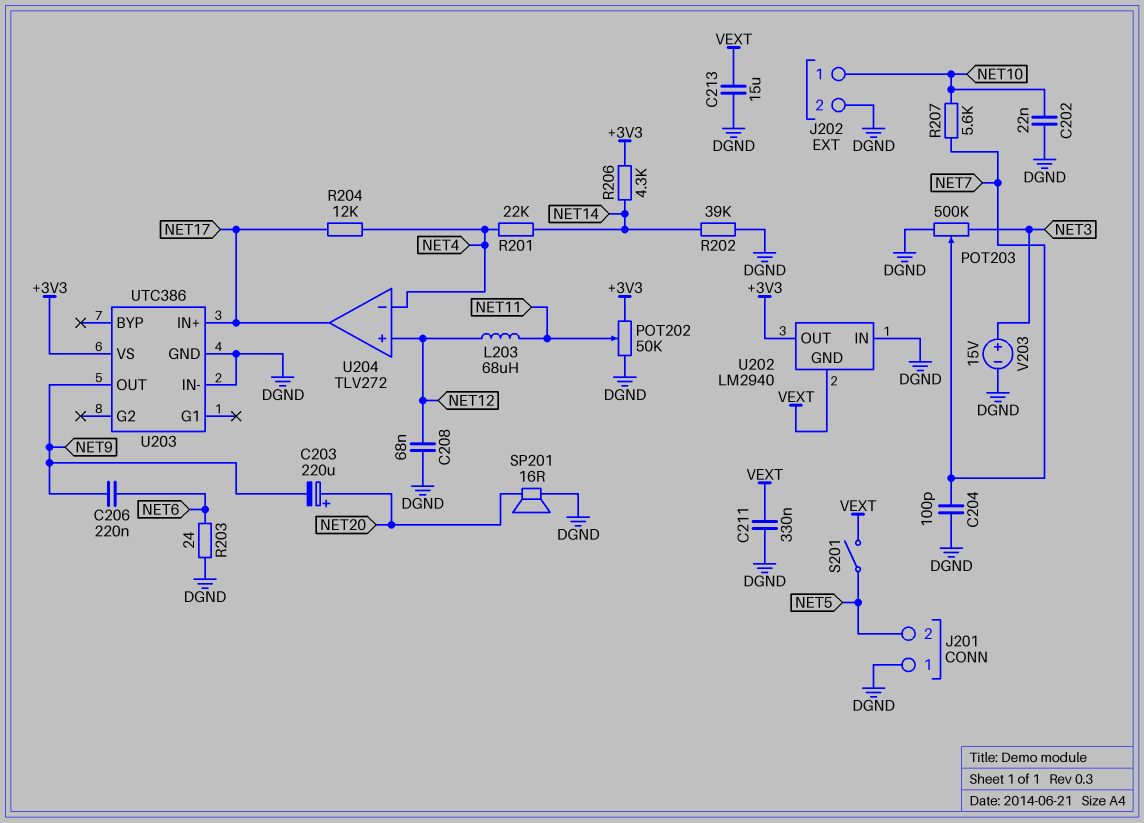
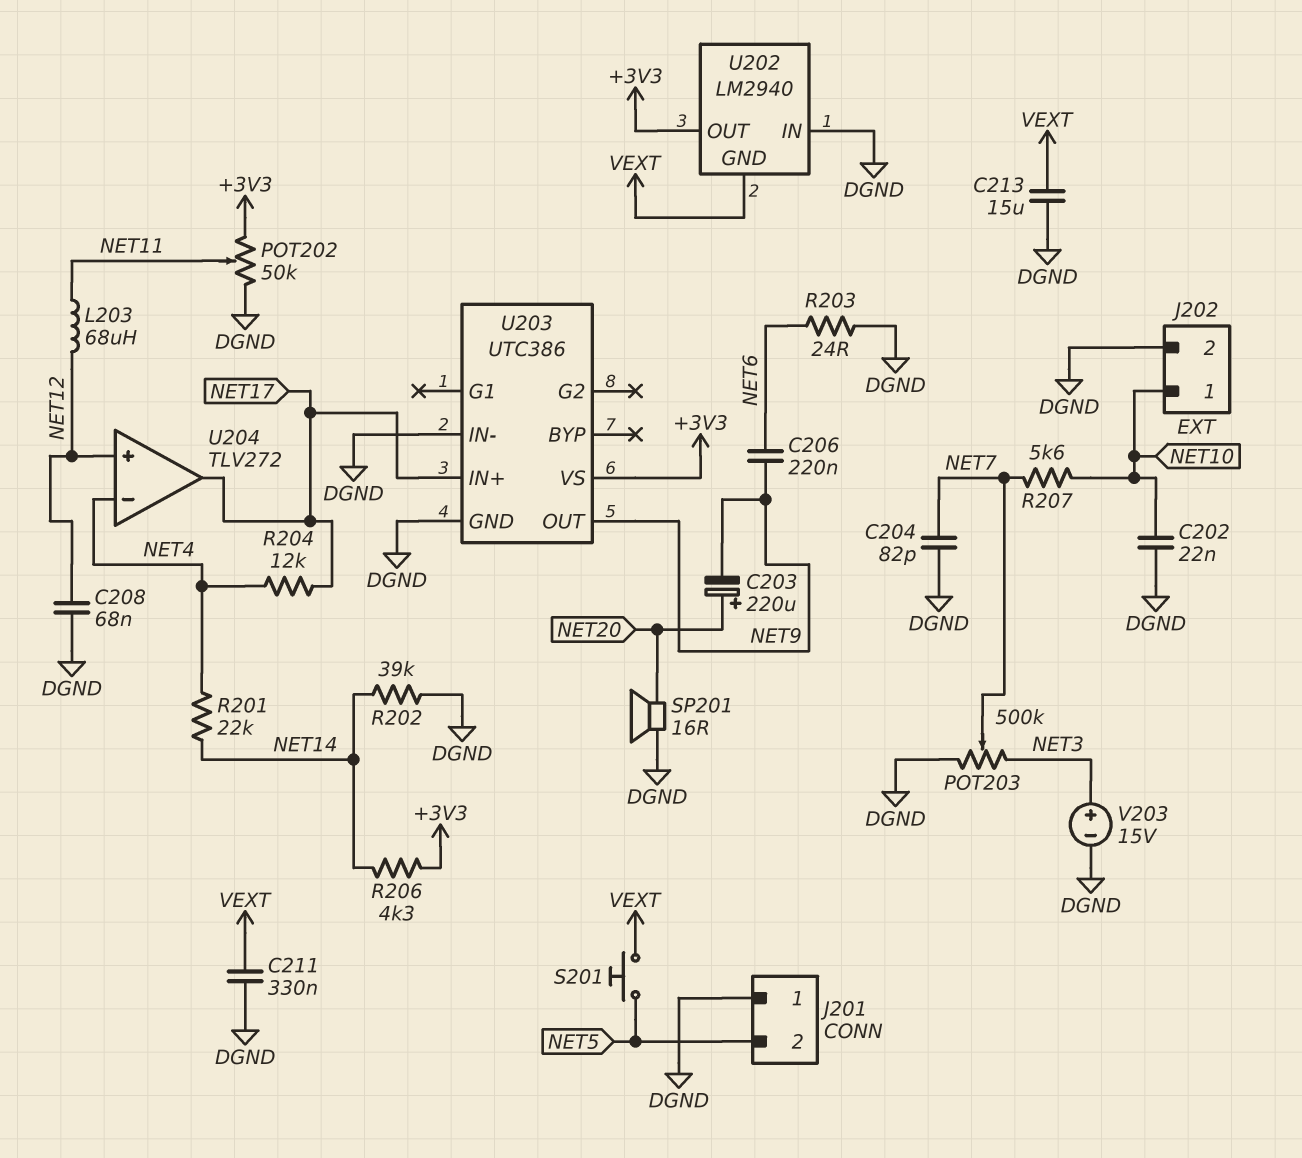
C204: 100pF (DGND, NET7) -> 82pF (DGND, NET7)
S201: switch (NET5, VEXT) -> button (NET5, VEXT)

